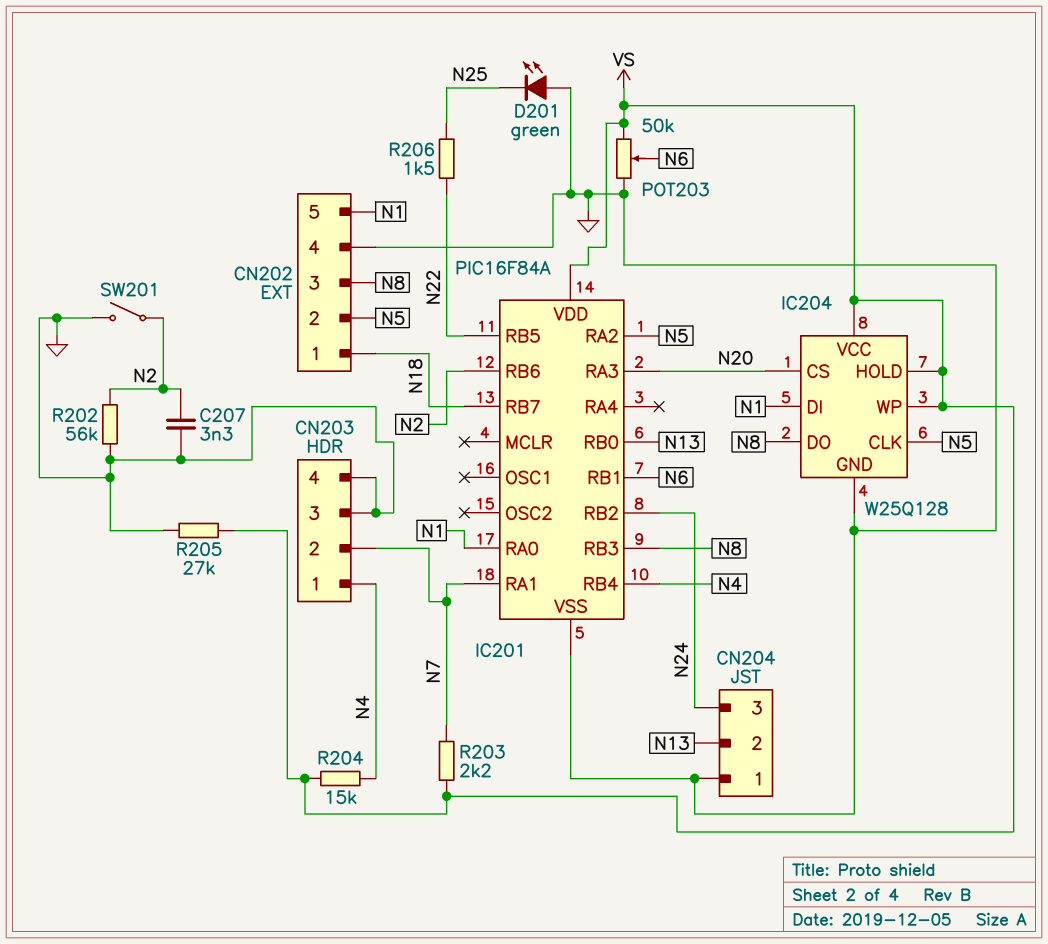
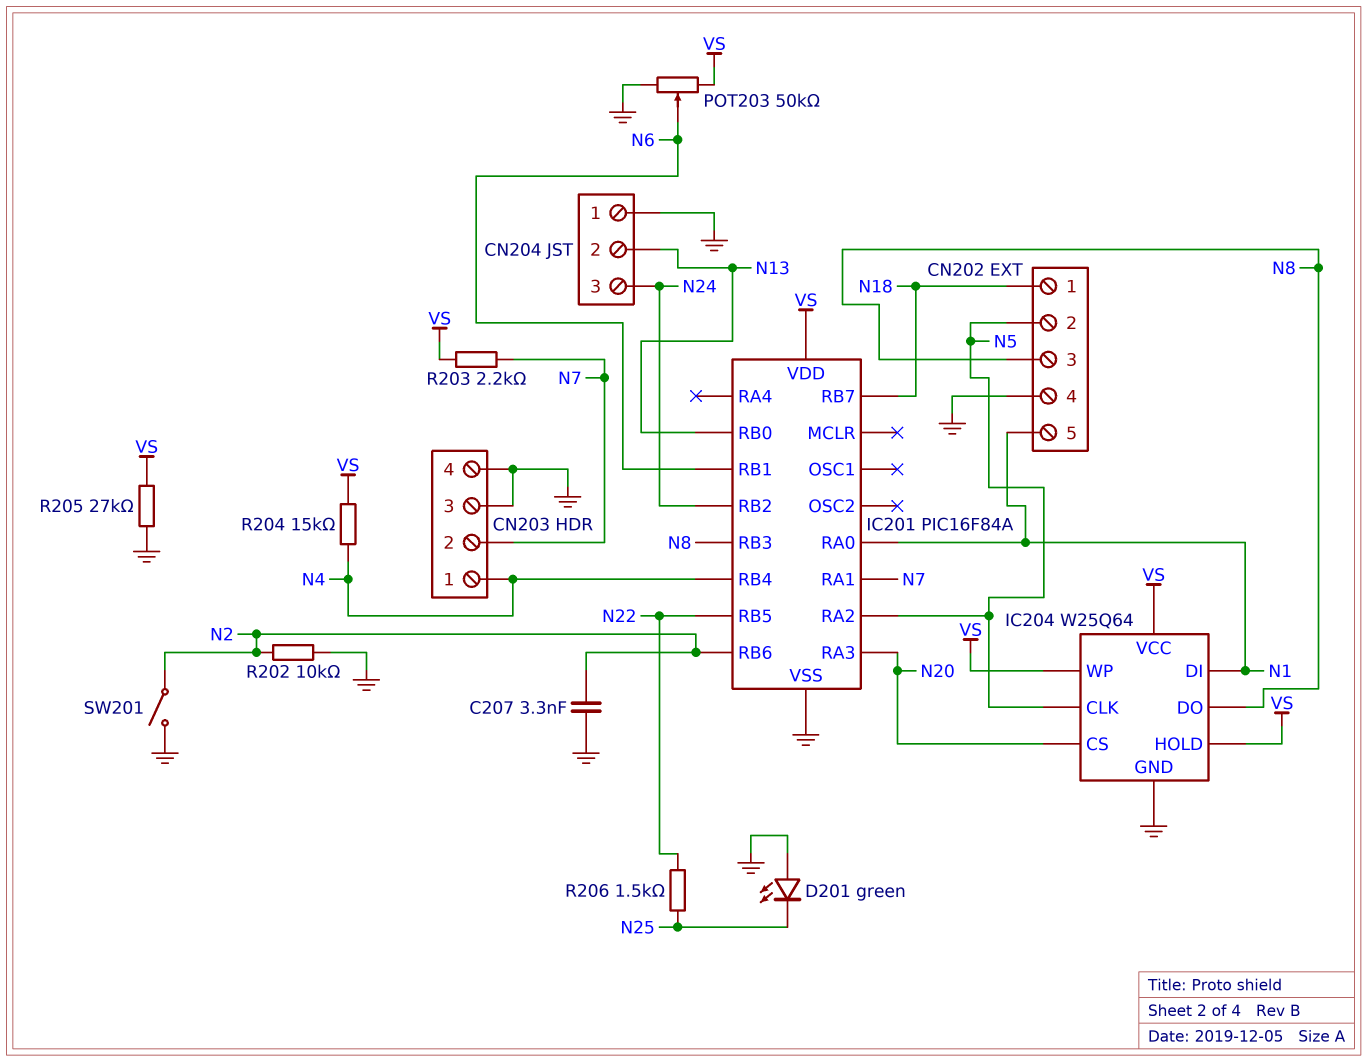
IC204: W25Q128 -> W25Q64
R202: 56k (GND, N2) -> 10k (GND, N2)

